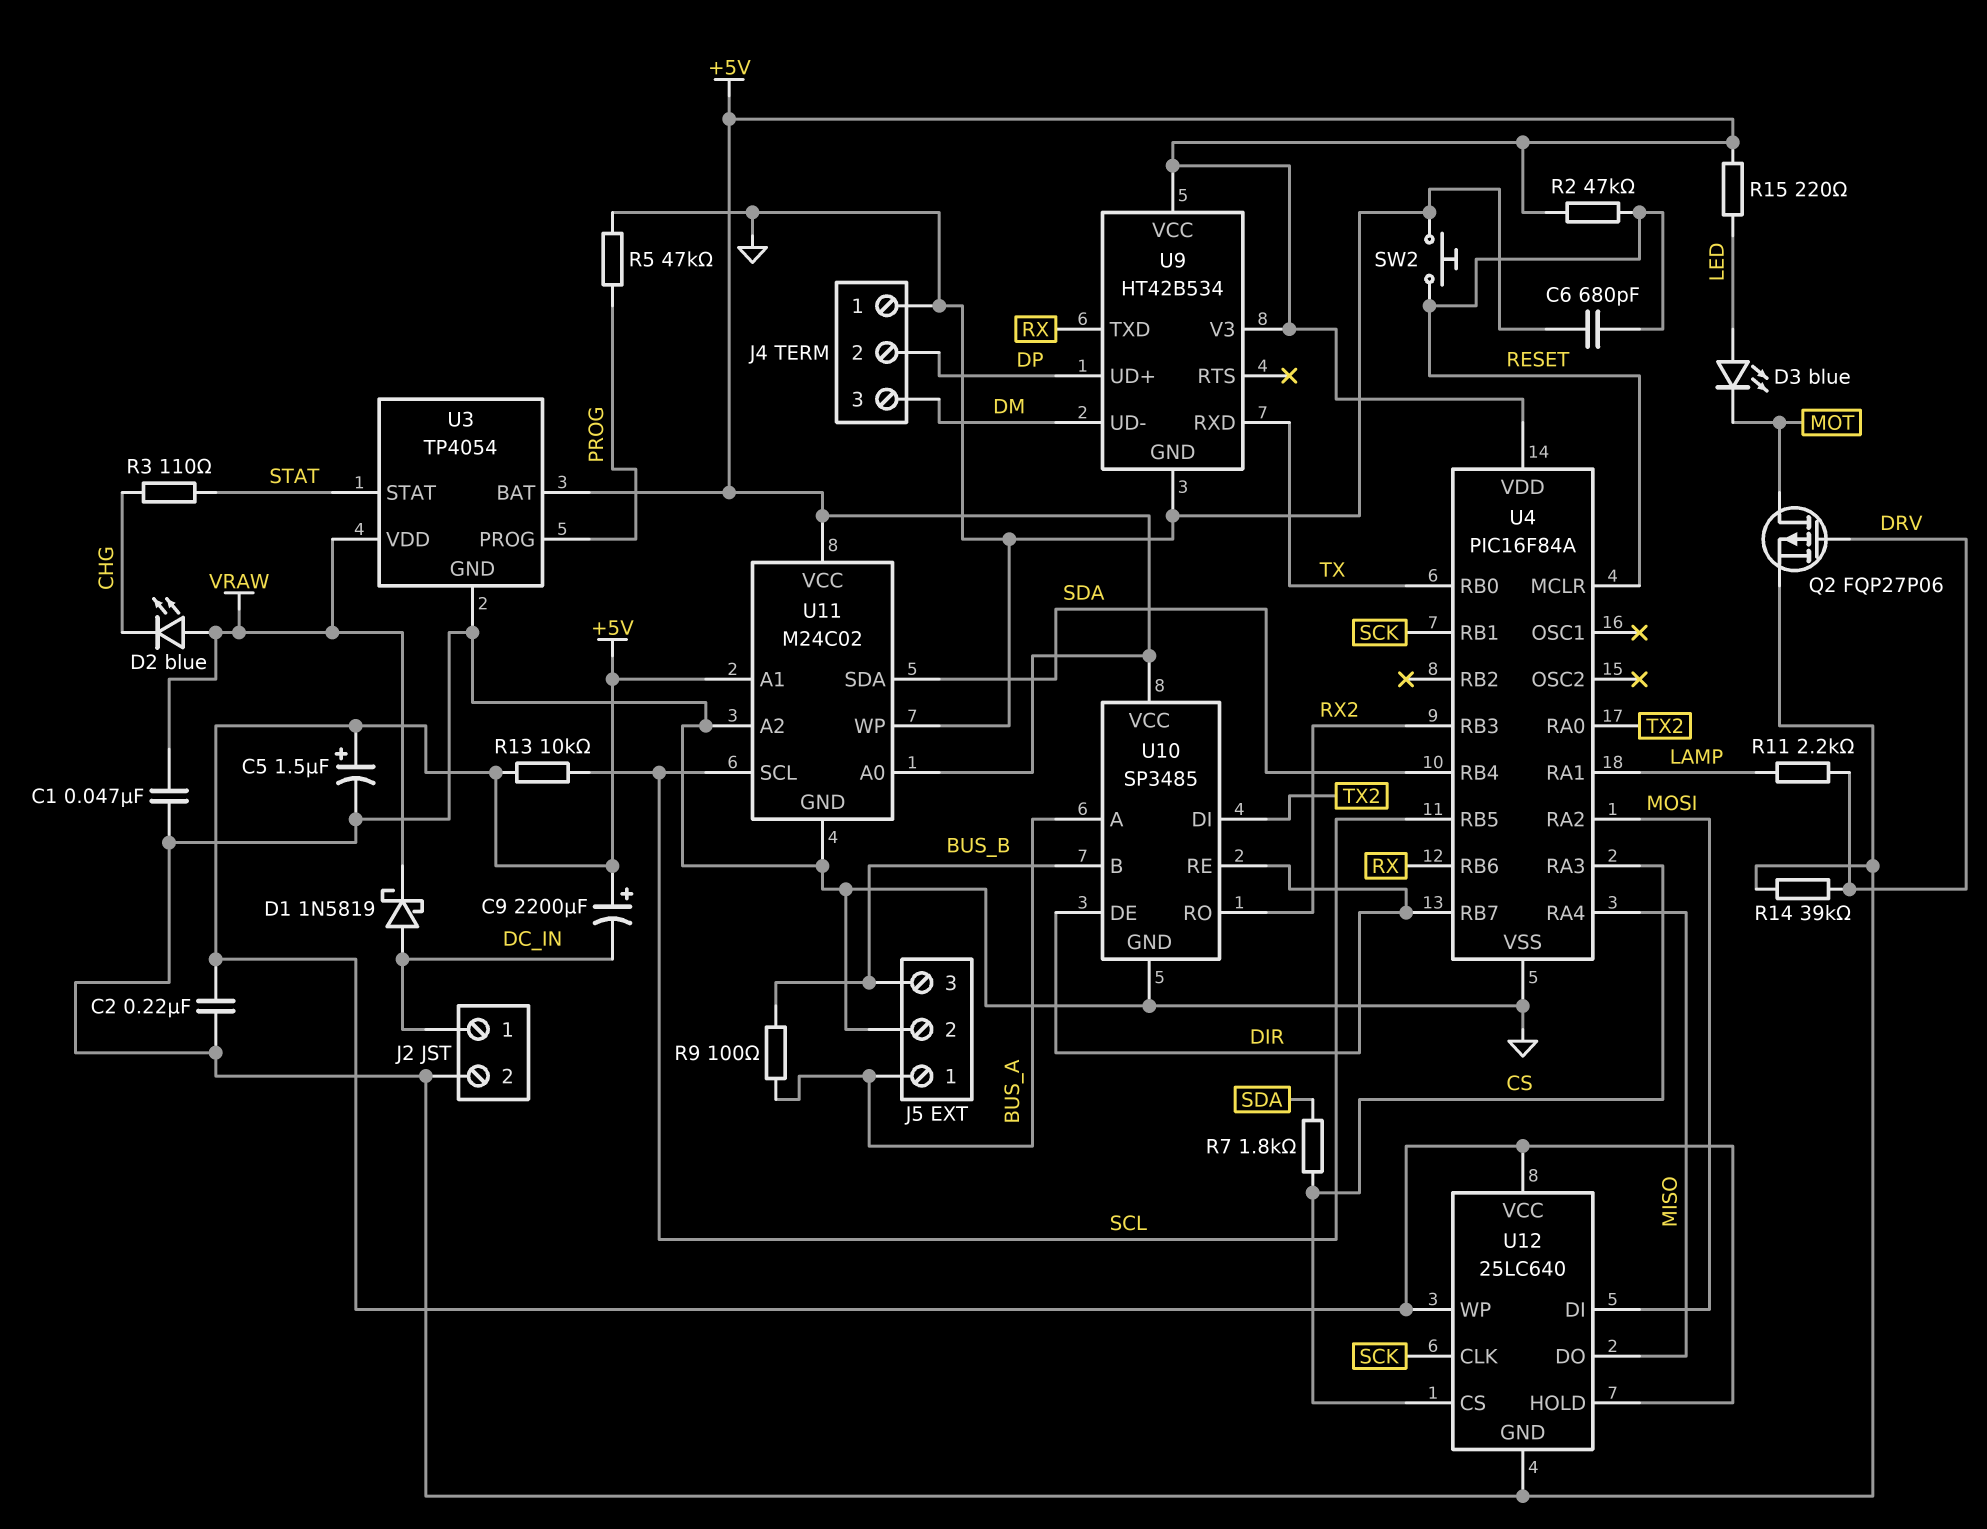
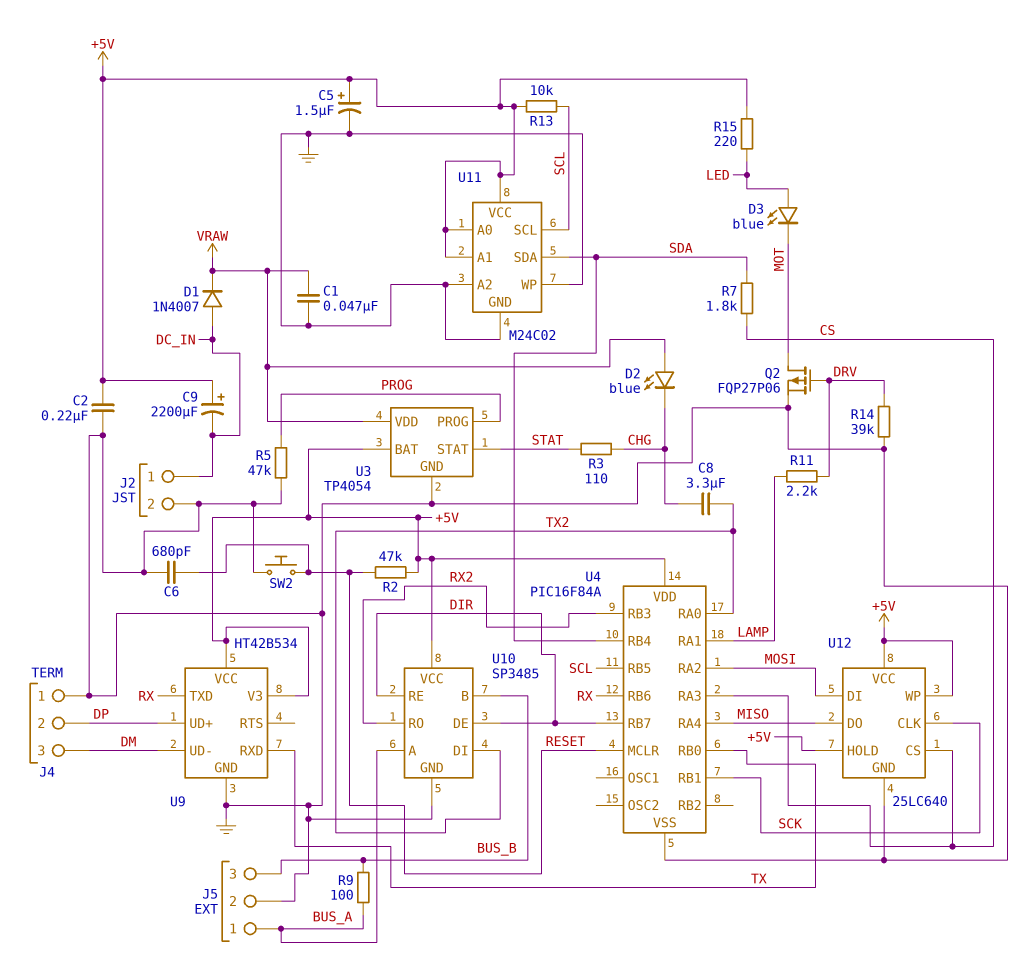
C8: none -> 3.3uF (CHG, TX2)
D1: schottky 1N5819 (A DC_IN, K VRAW) -> diode 1N4007 (A DC_IN, K VRAW)

